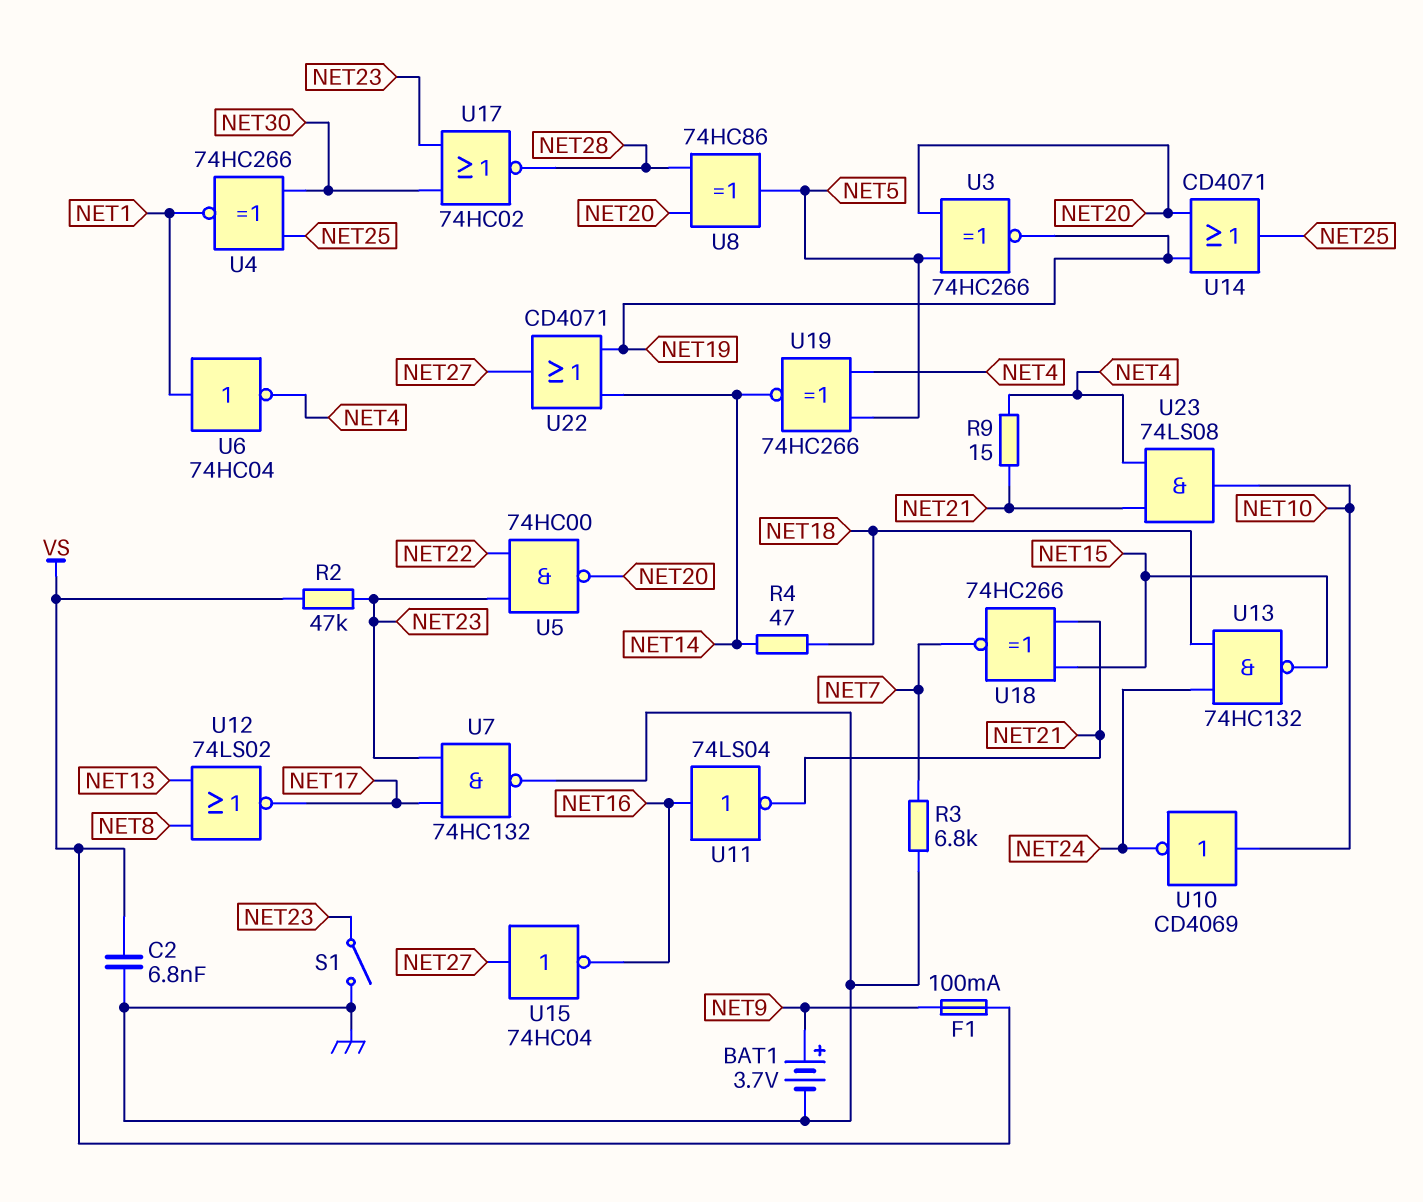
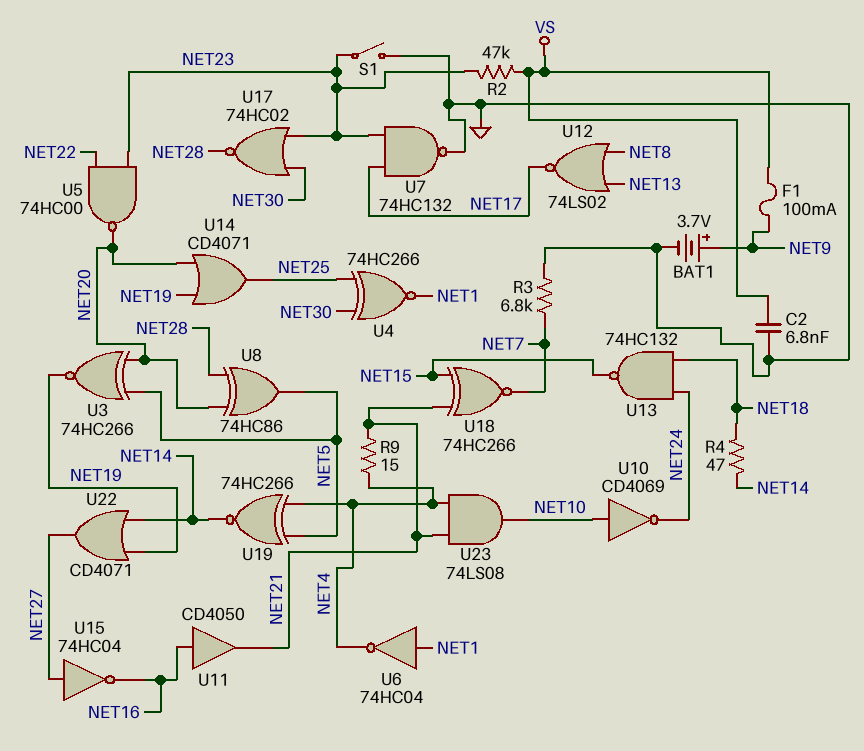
U11: NOT 74LS04 (in NET16, out NET21) -> buffer CD4050 (in NET16, out NET21)

